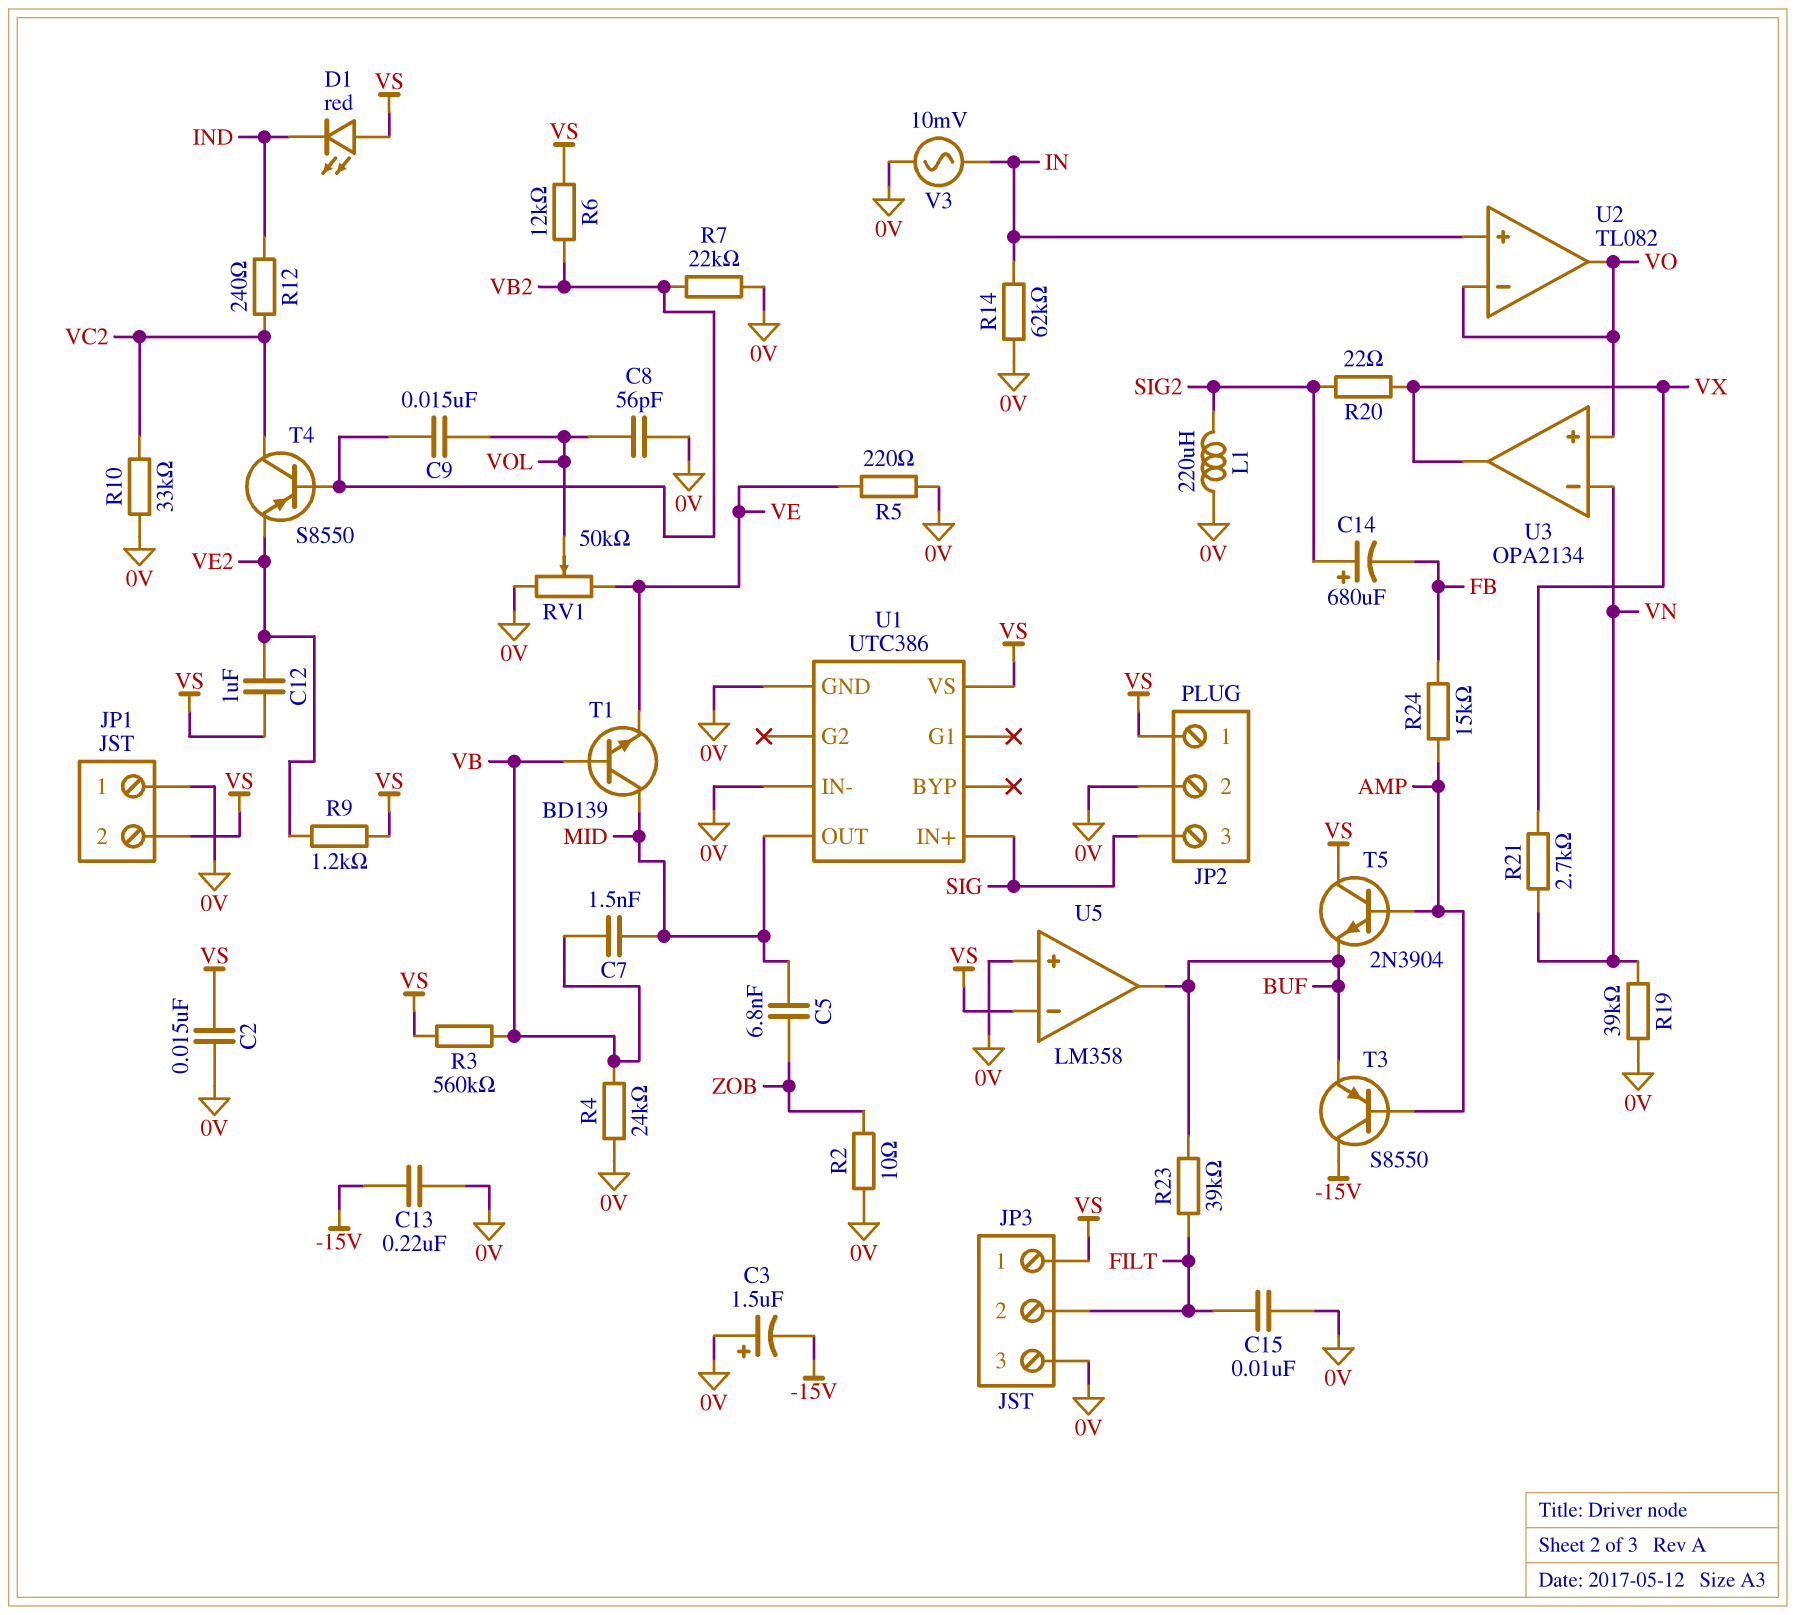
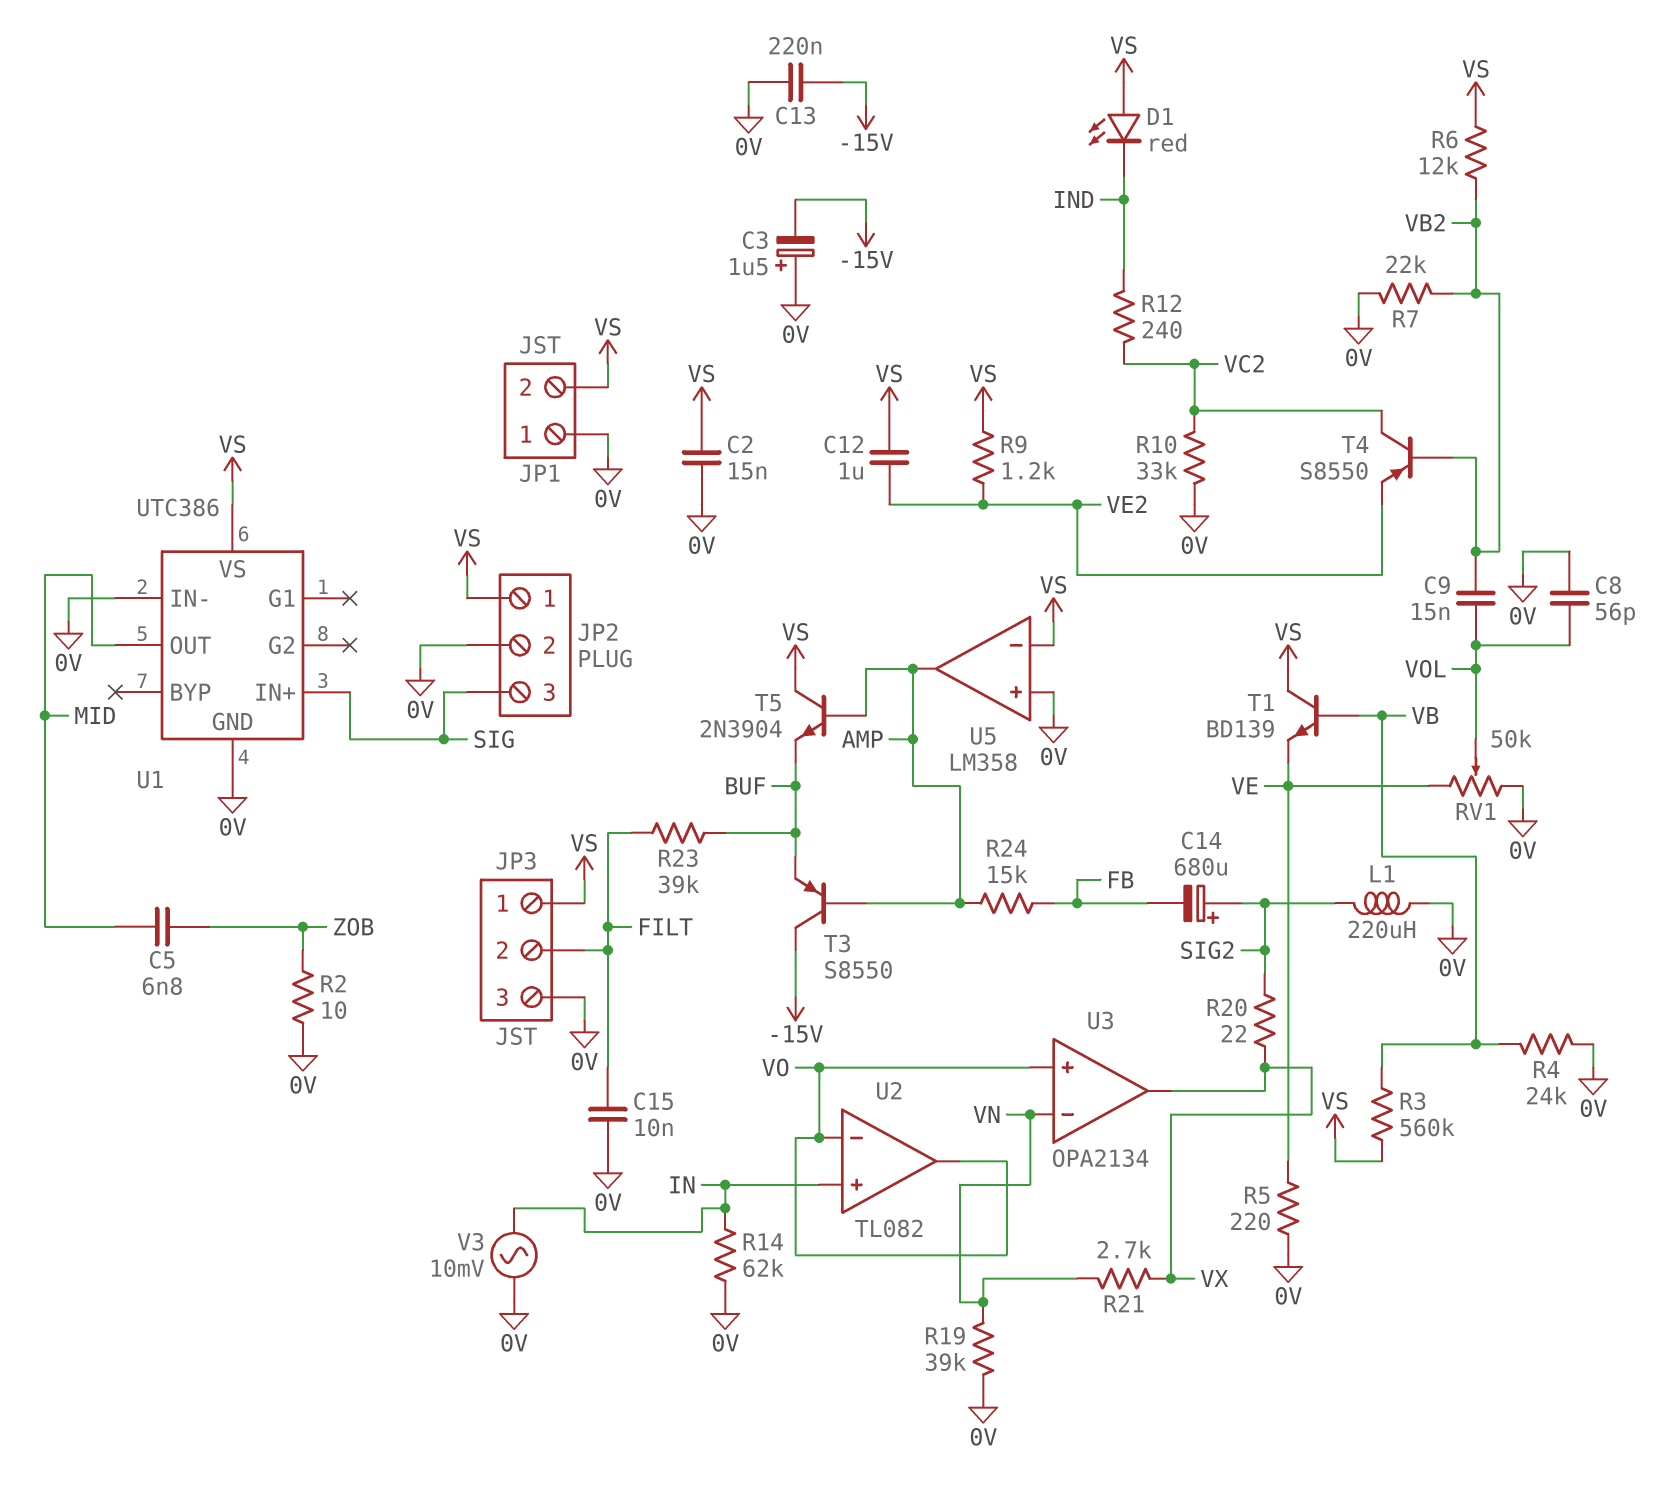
C7: 1.5nF (MID, VB) -> none
T1: NPN BD139 (B VB, C MID, E VE) -> NPN BD139 (B VB, C VS, E VE)
U5 pin out: BUF -> AMP

